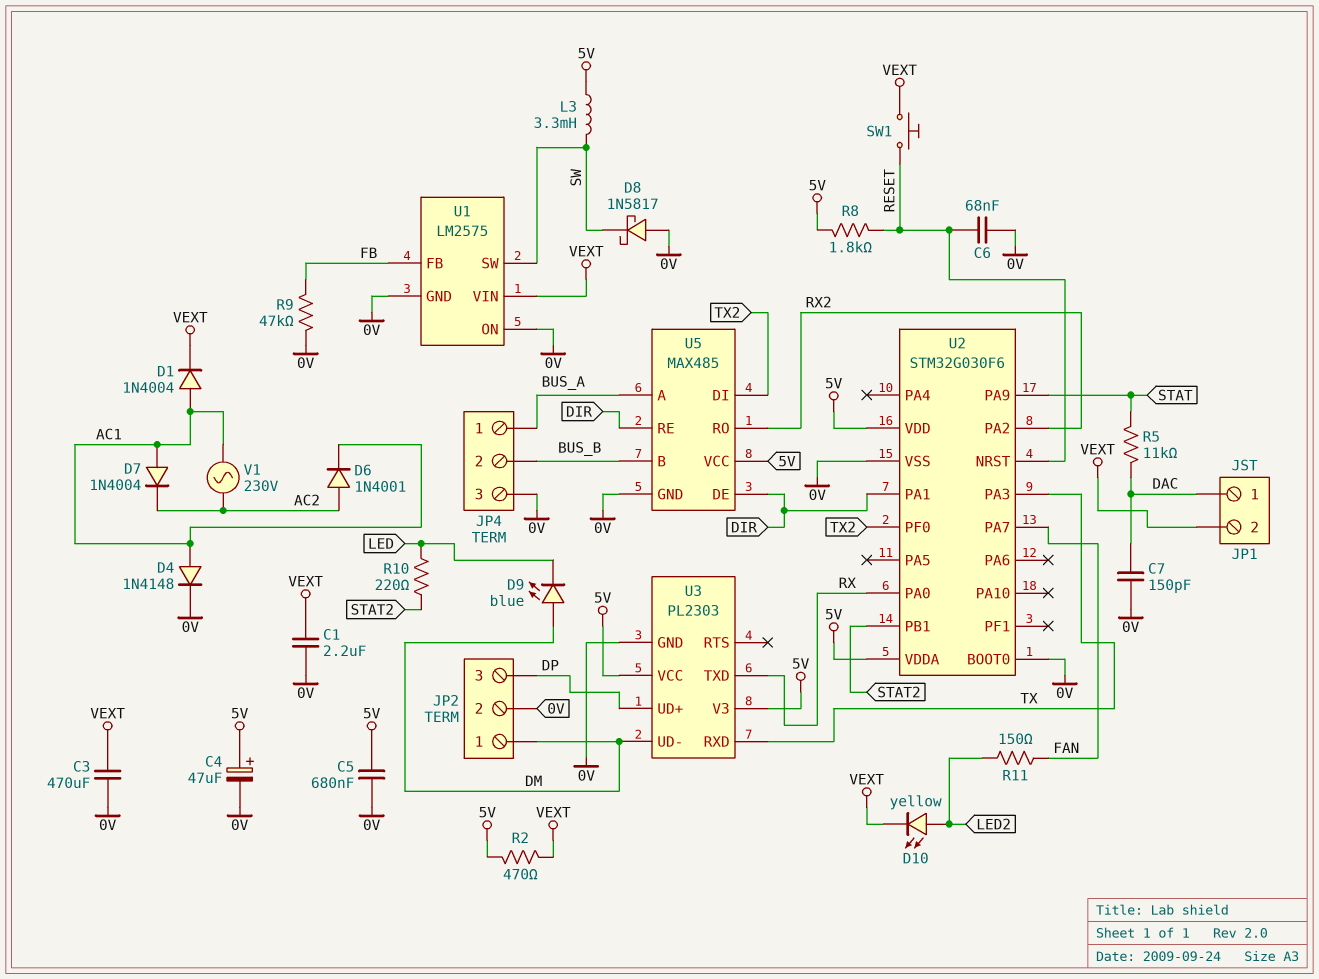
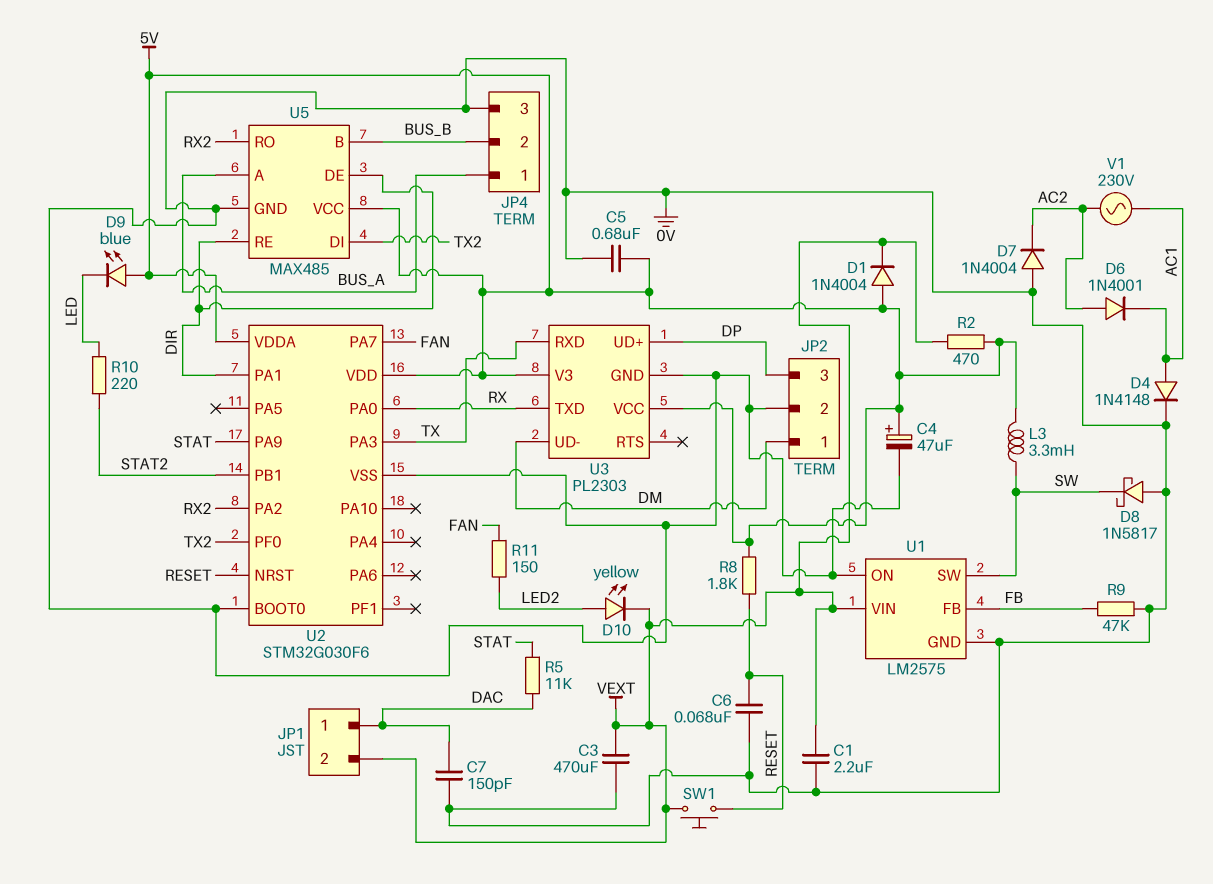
D1: diode 1N4004 (A AC1, K VEXT) -> diode 1N4004 (A 5V, K VEXT)
D7: diode 1N4004 (A AC1, K AC2) -> diode 1N4004 (A 0V, K AC2)
D9: LED blue (A DM, K LED) -> LED blue (A 5V, K LED)

